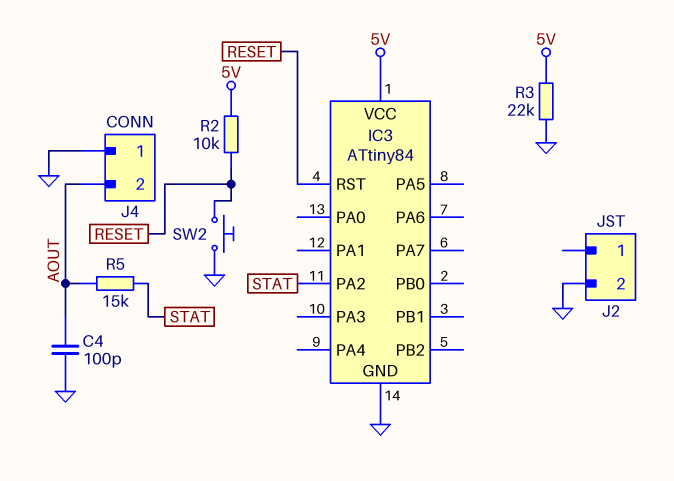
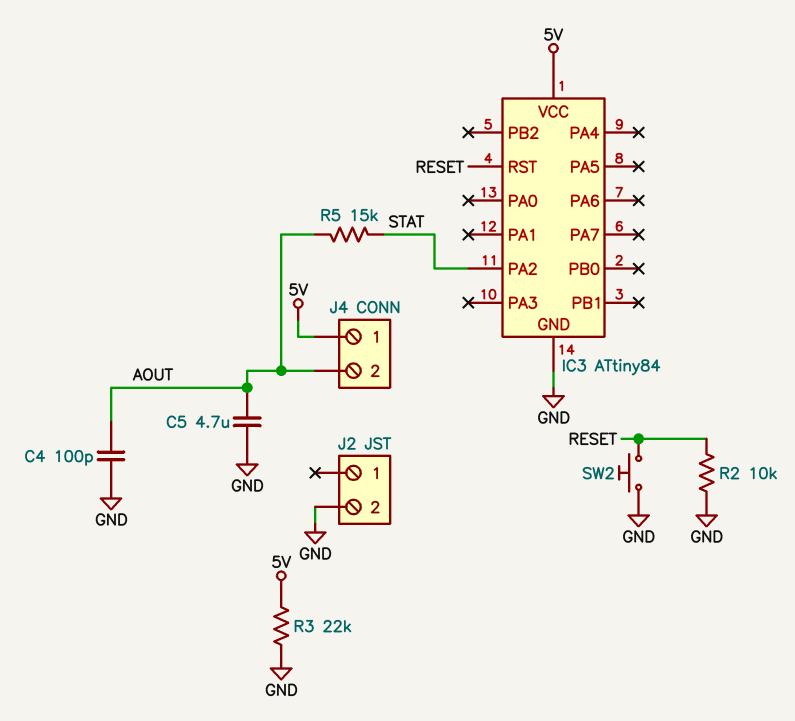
C5: none -> 4.7uF (AOUT, GND)
J4 pin 1: GND -> 5V
R2: 10k (5V, RESET) -> 10k (GND, RESET)

